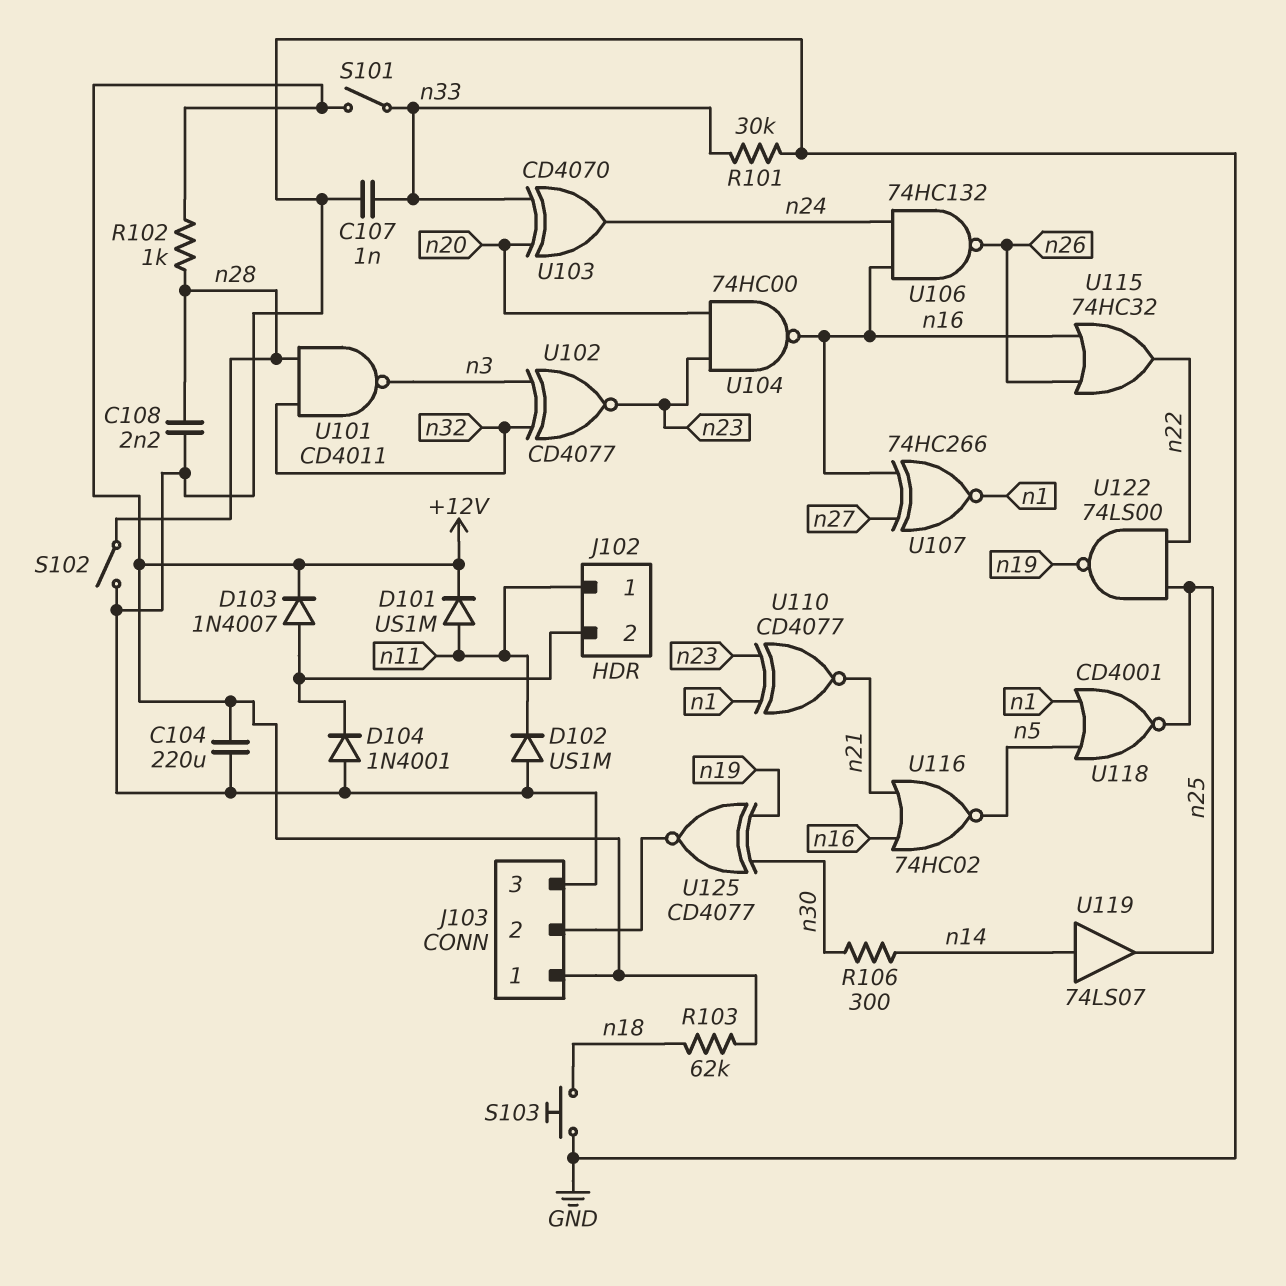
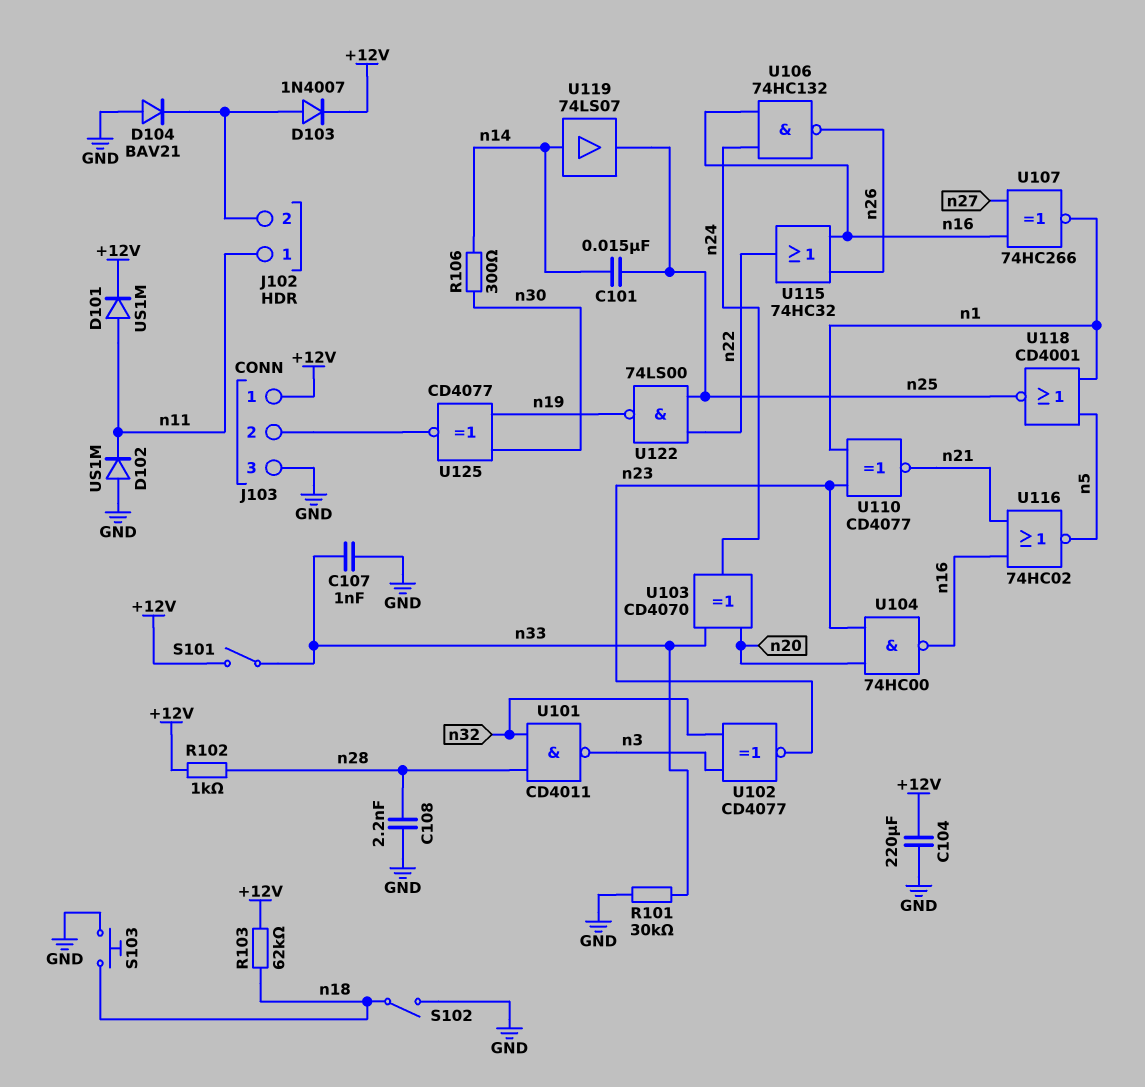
C101: none -> 15nF (n14, n25)
D104: diode 1N4001 (A GND, K J102/2) -> diode BAV21 (A GND, K J102/2)
S102: switch (GND, n28) -> switch (GND, n18)

